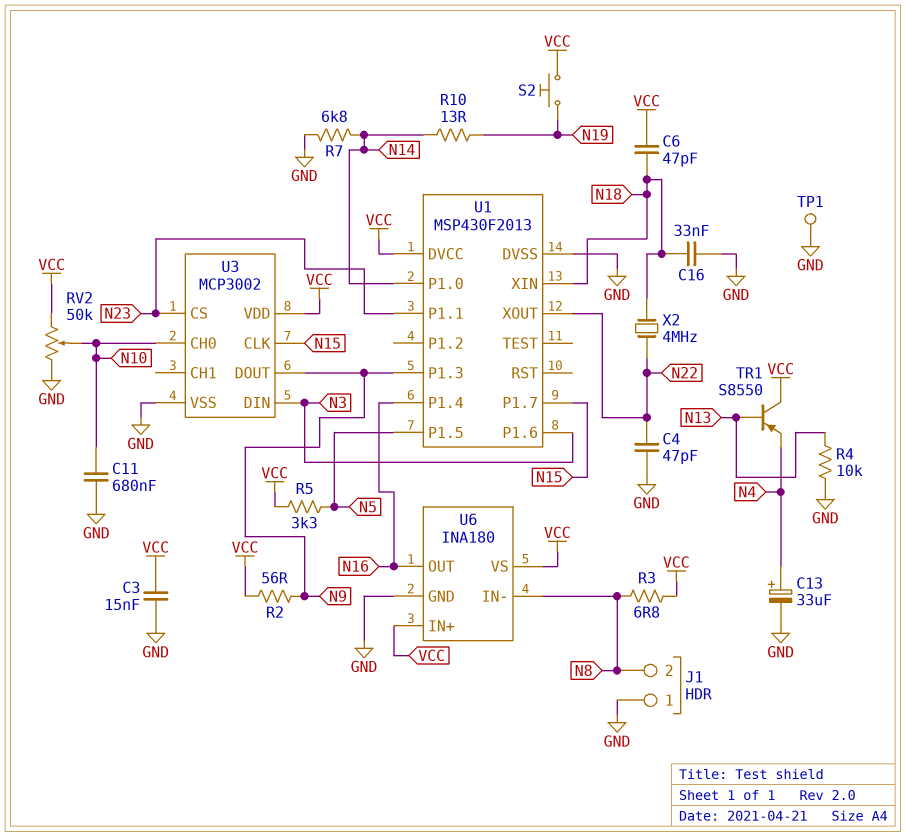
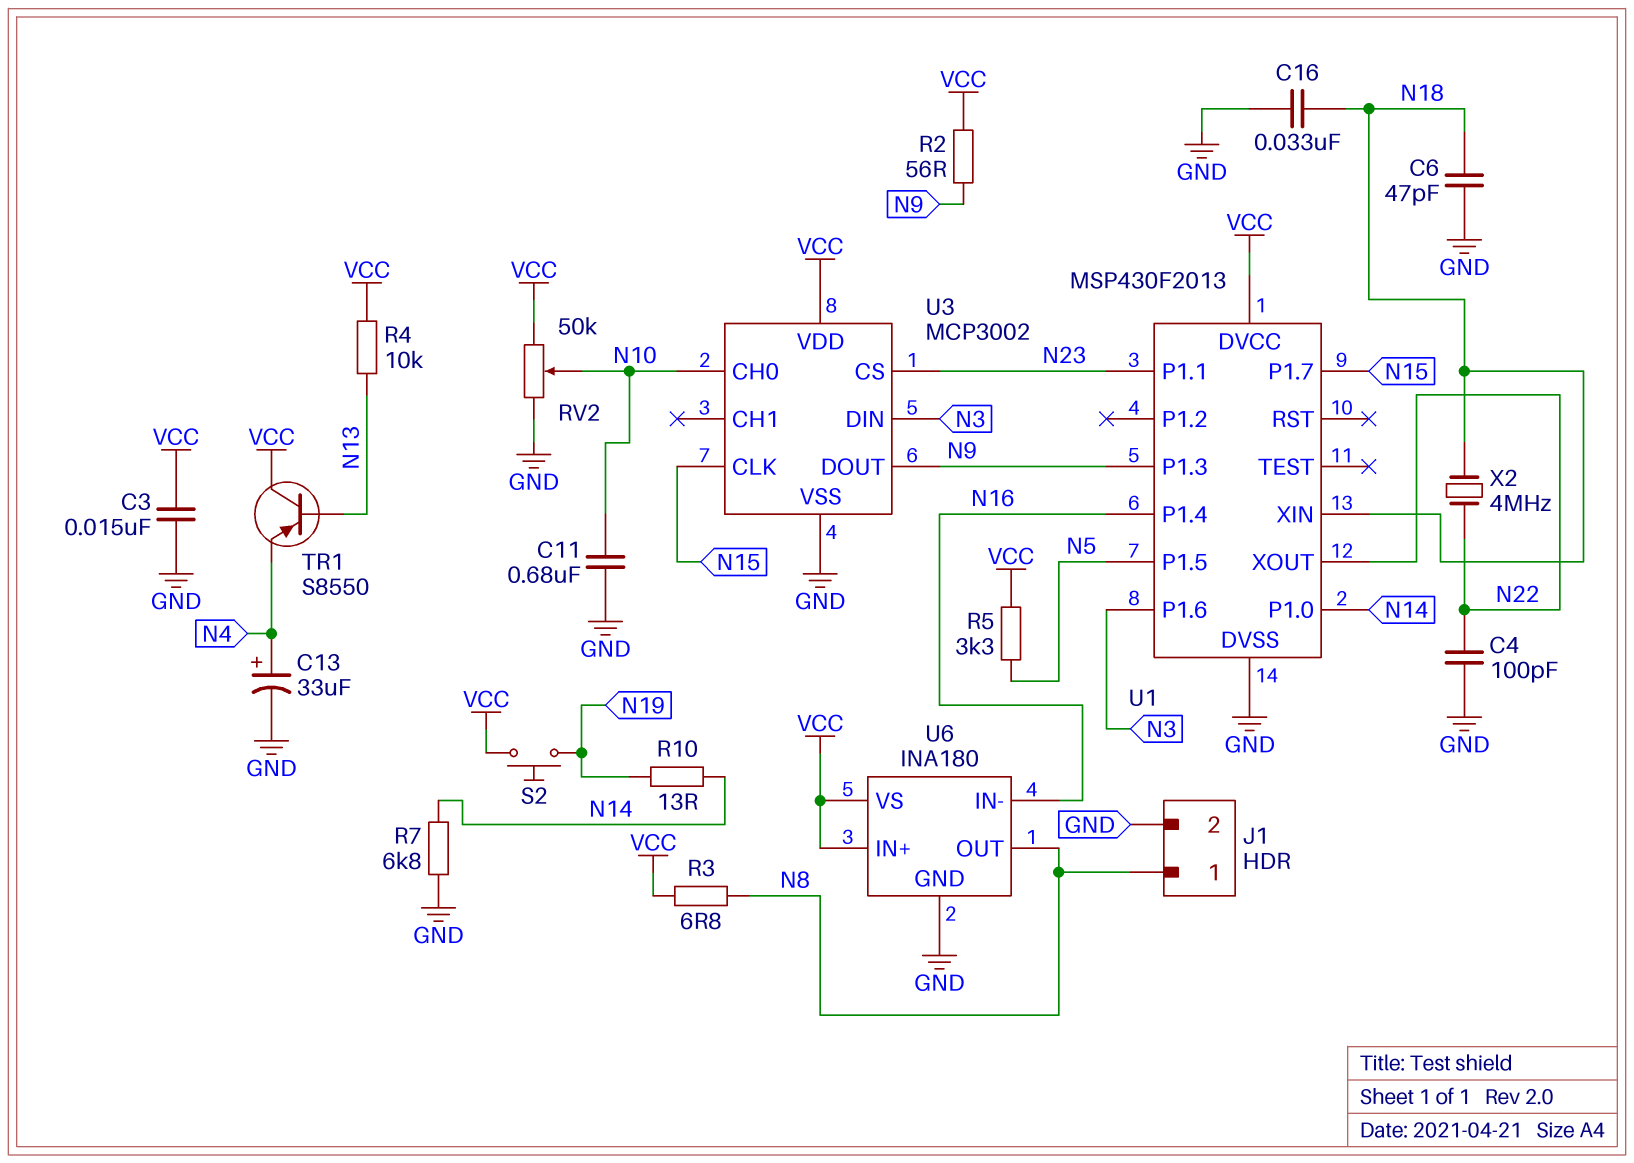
C4: 47pF (GND, N22) -> 100pF (GND, N22)
C6: 47pF (N18, VCC) -> 47pF (GND, N18)
J1 pin 1: GND -> N8
J1 pin 2: N8 -> GND
R4: 10k (GND, N13) -> 10k (N13, VCC)
TP1: test point (GND) -> none
U6 pin IN-: N8 -> N16
U6 pin OUT: N16 -> N8

